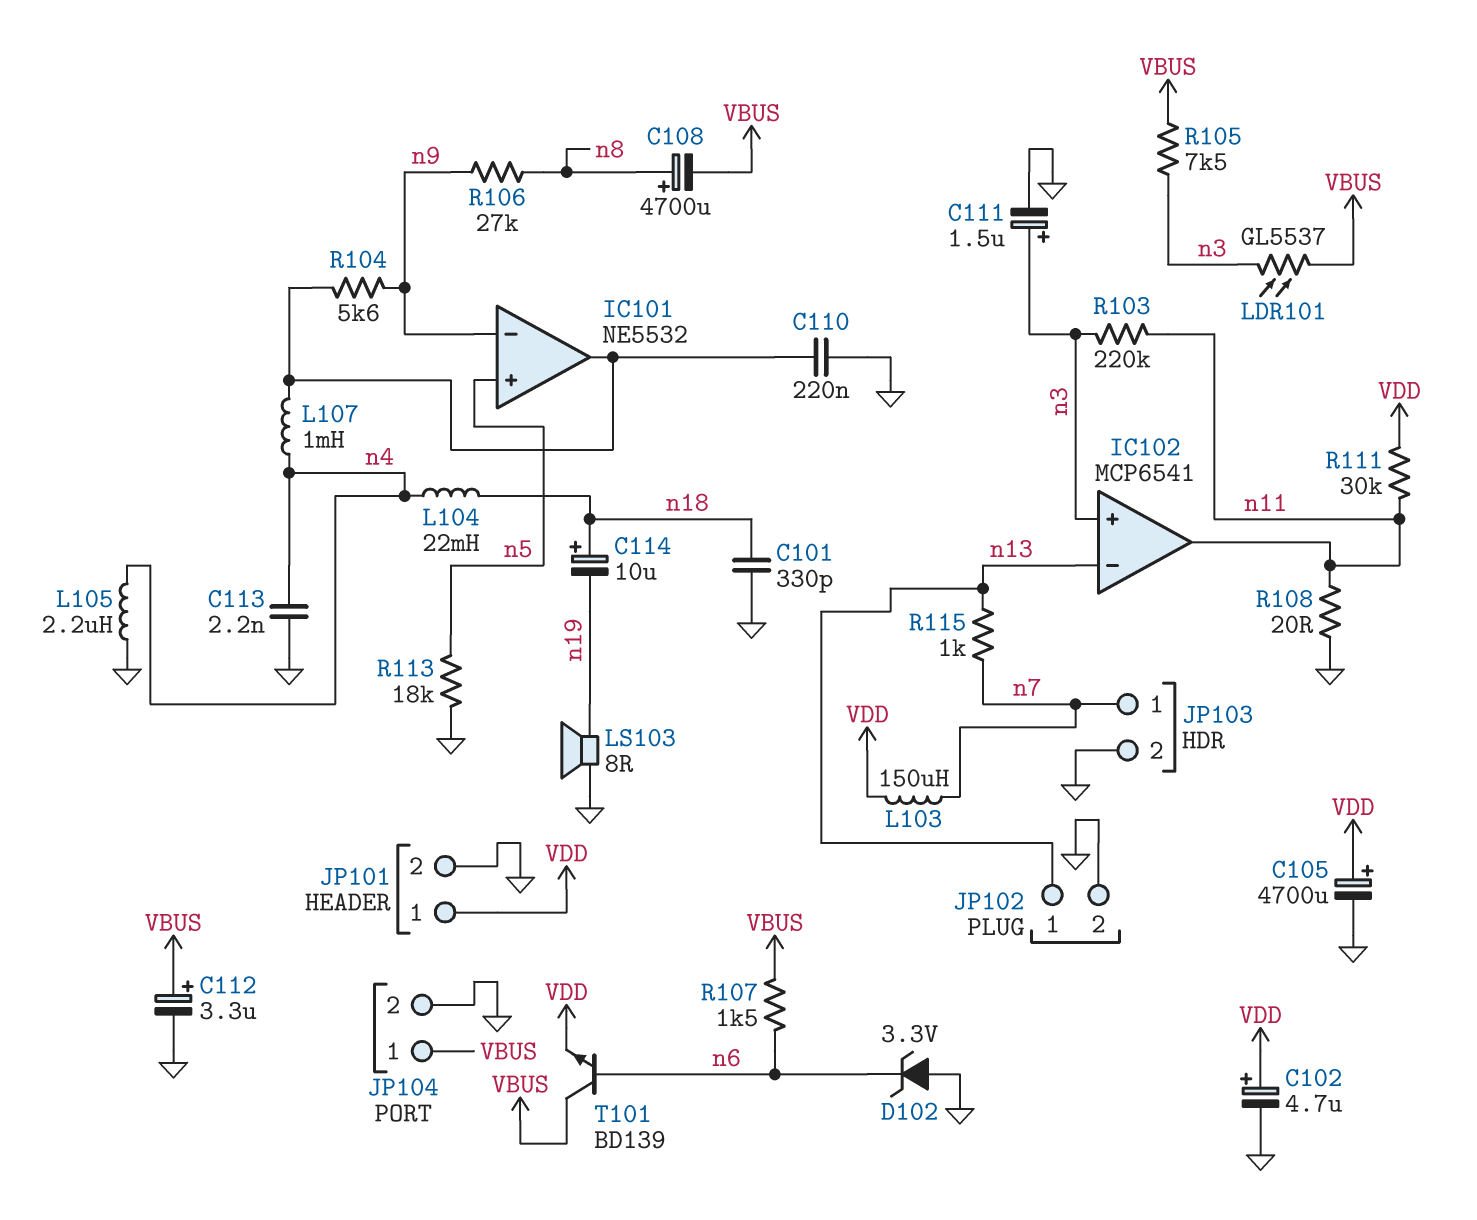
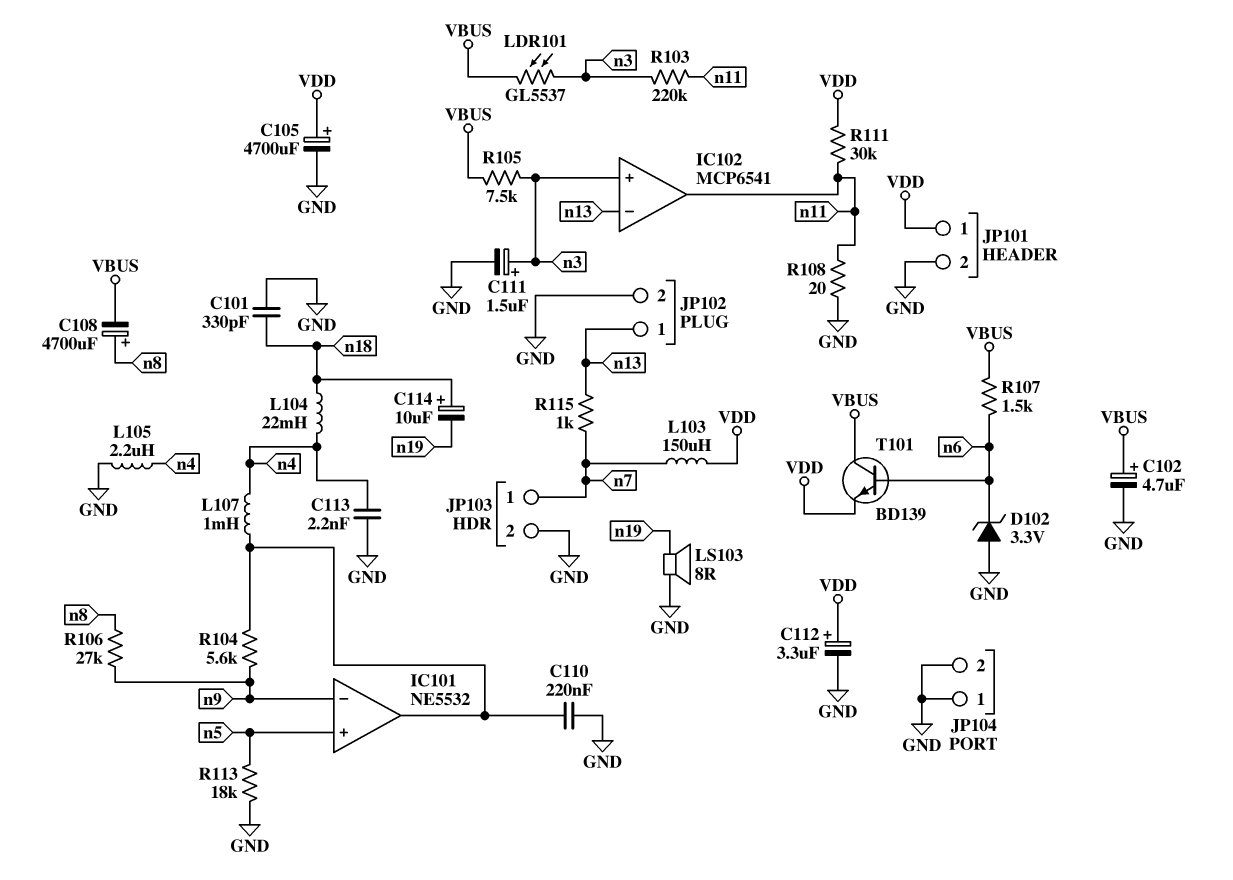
C102: 4.7uF (plus VDD, minus GND) -> 4.7uF (plus VBUS, minus GND)
C112: 3.3uF (plus VBUS, minus GND) -> 3.3uF (plus VDD, minus GND)
JP104 pin 1: VBUS -> GND

